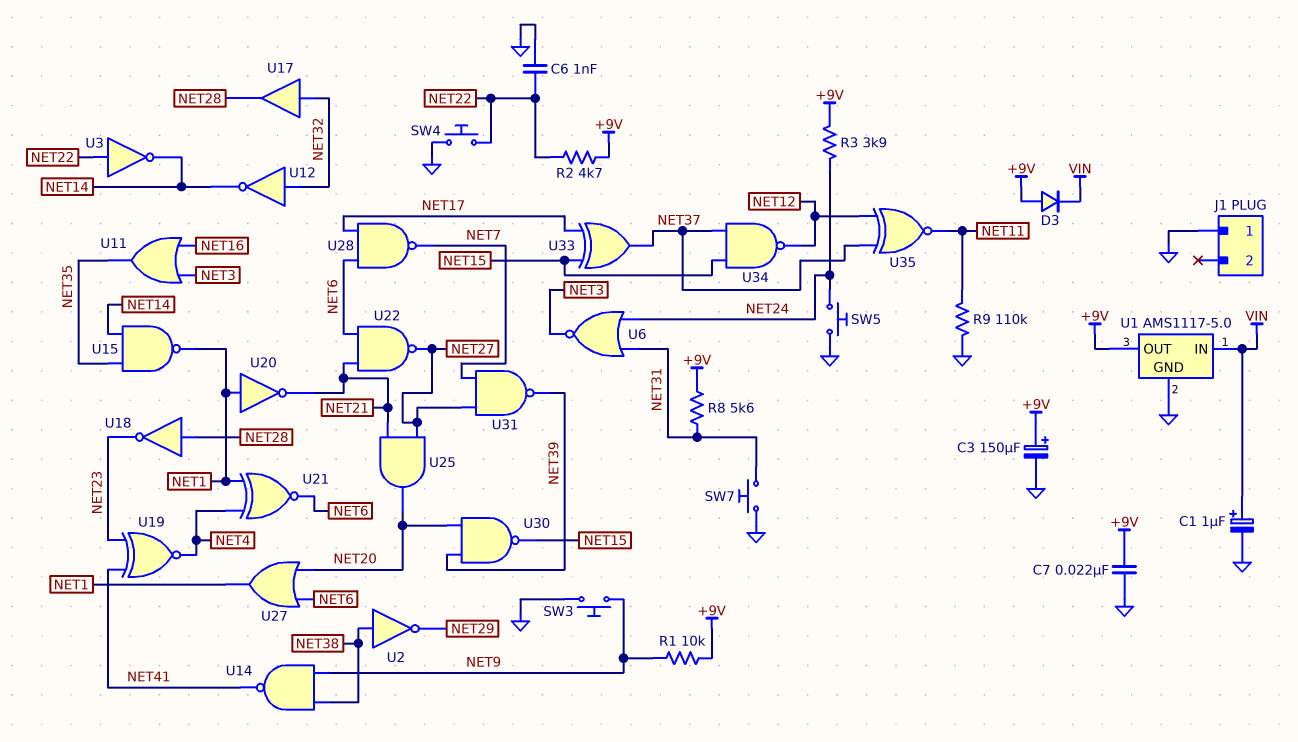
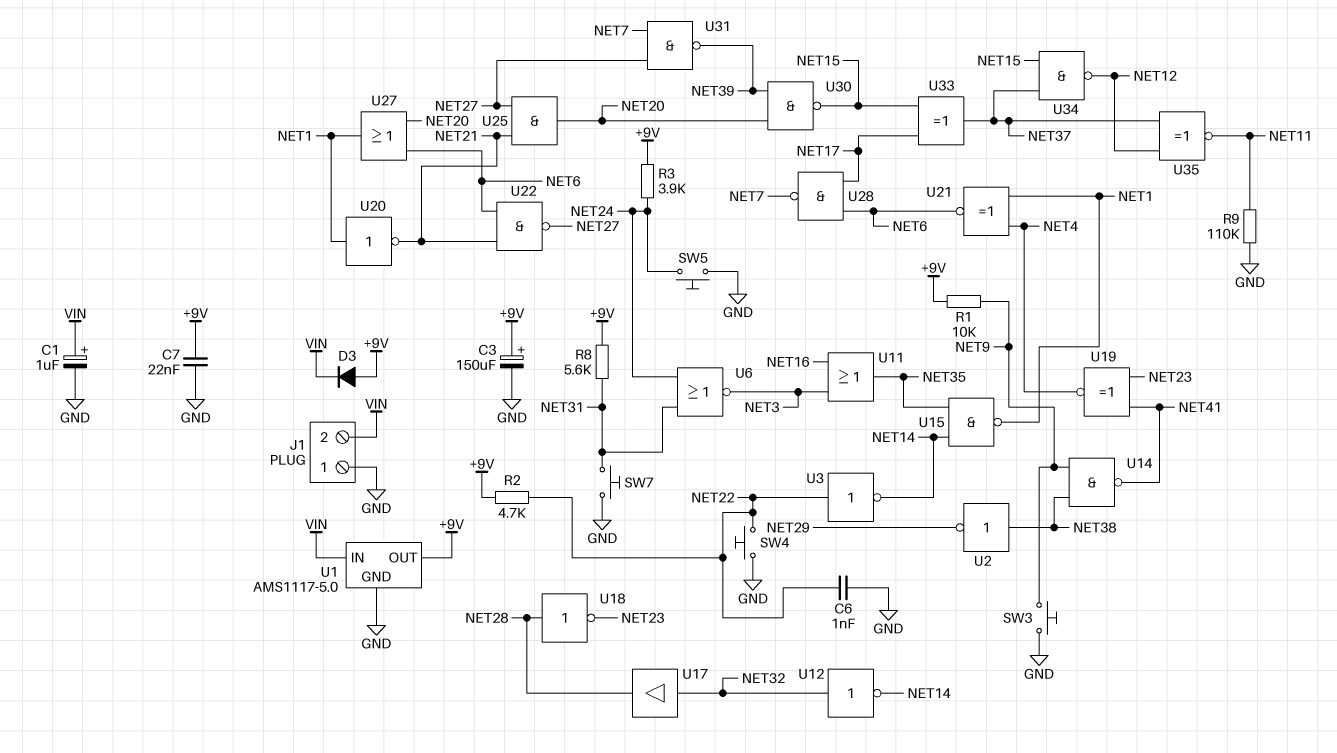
J1 pin 2: none -> VIN

